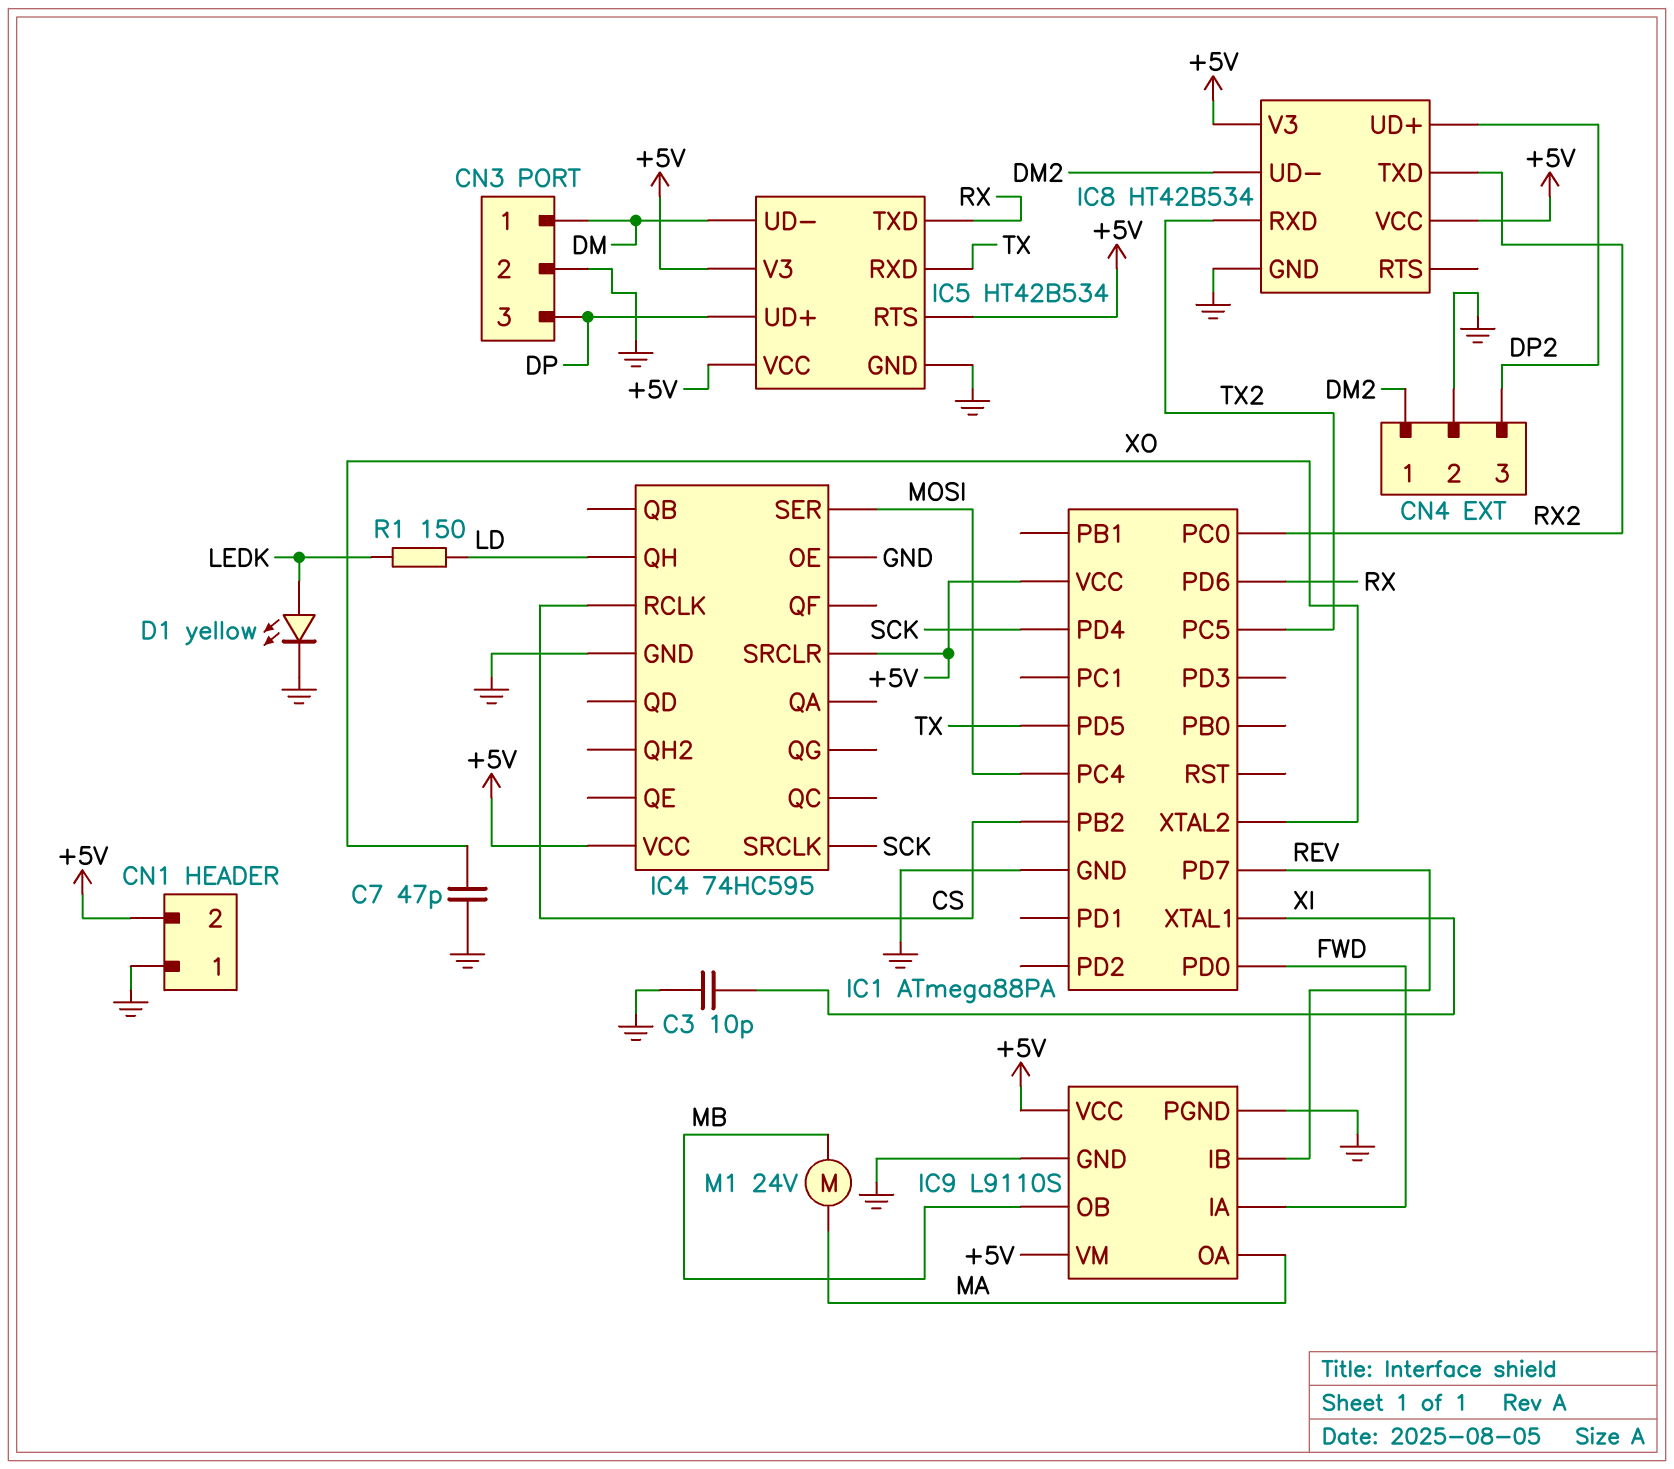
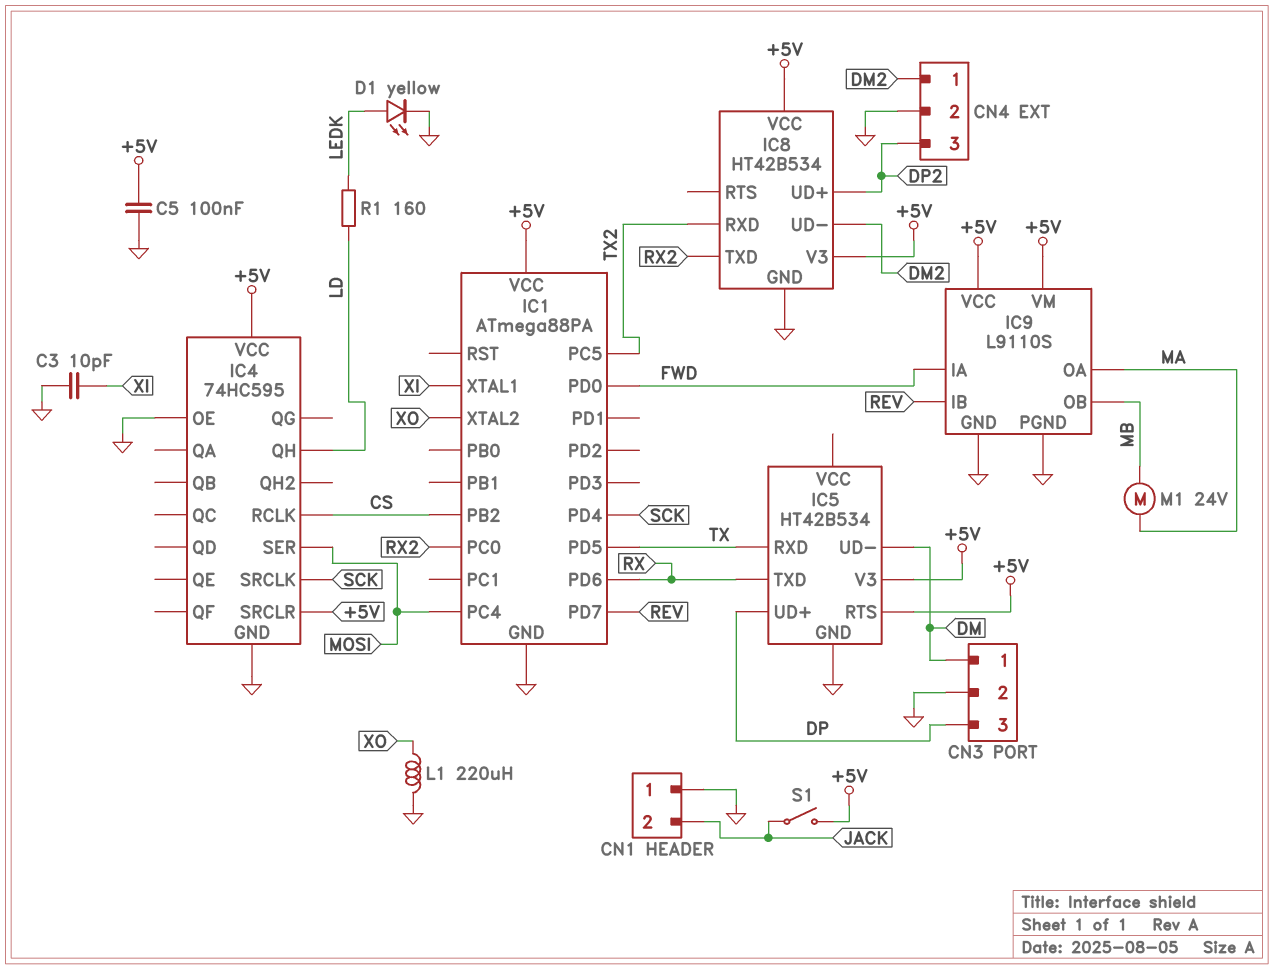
C5: none -> 100nF (+5V, GND)
C7: 47pF (GND, XO) -> none
CN1 pin 2: +5V -> JACK
IC5 pin VCC: +5V -> none
L1: none -> 220uH (GND, XO)
R1: 150 (LD, LEDK) -> 160 (LD, LEDK)
S1: none -> switch (+5V, JACK)

